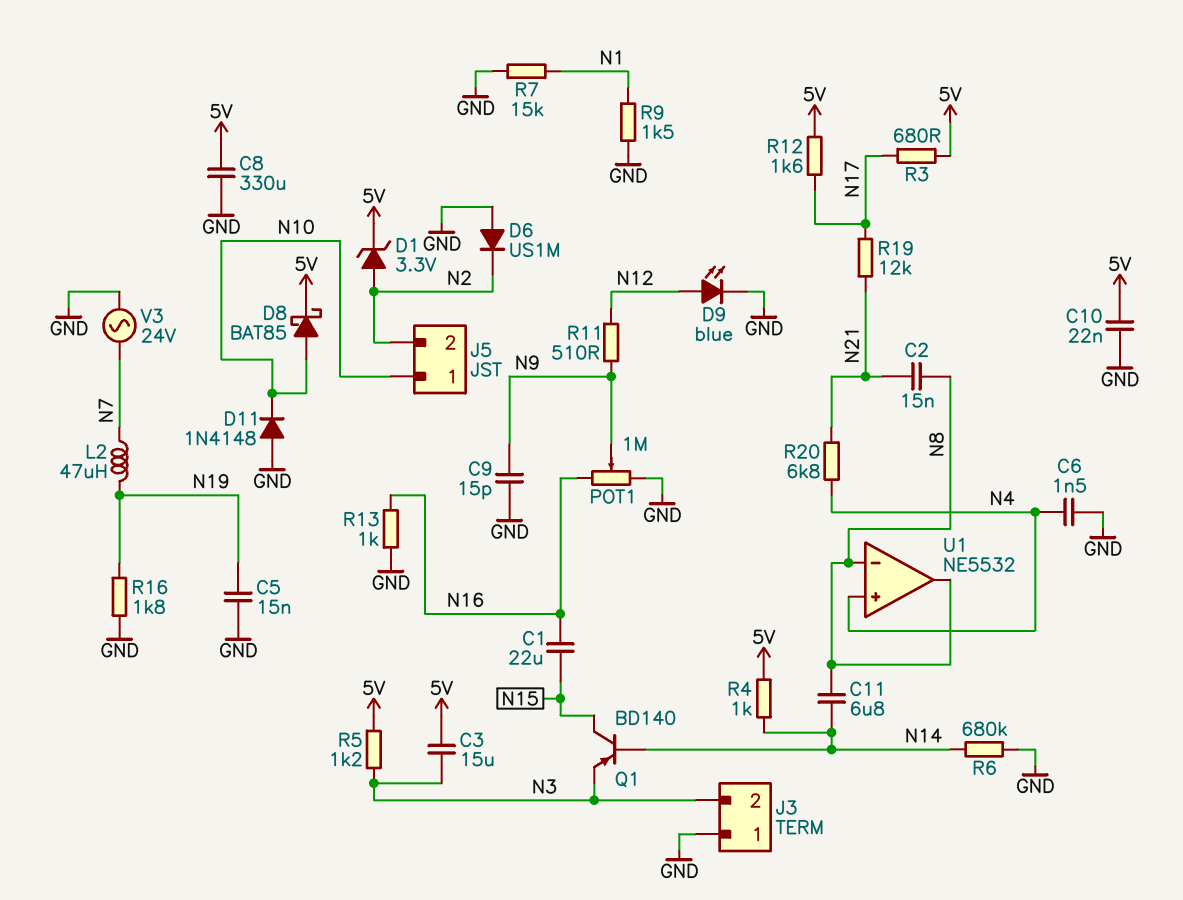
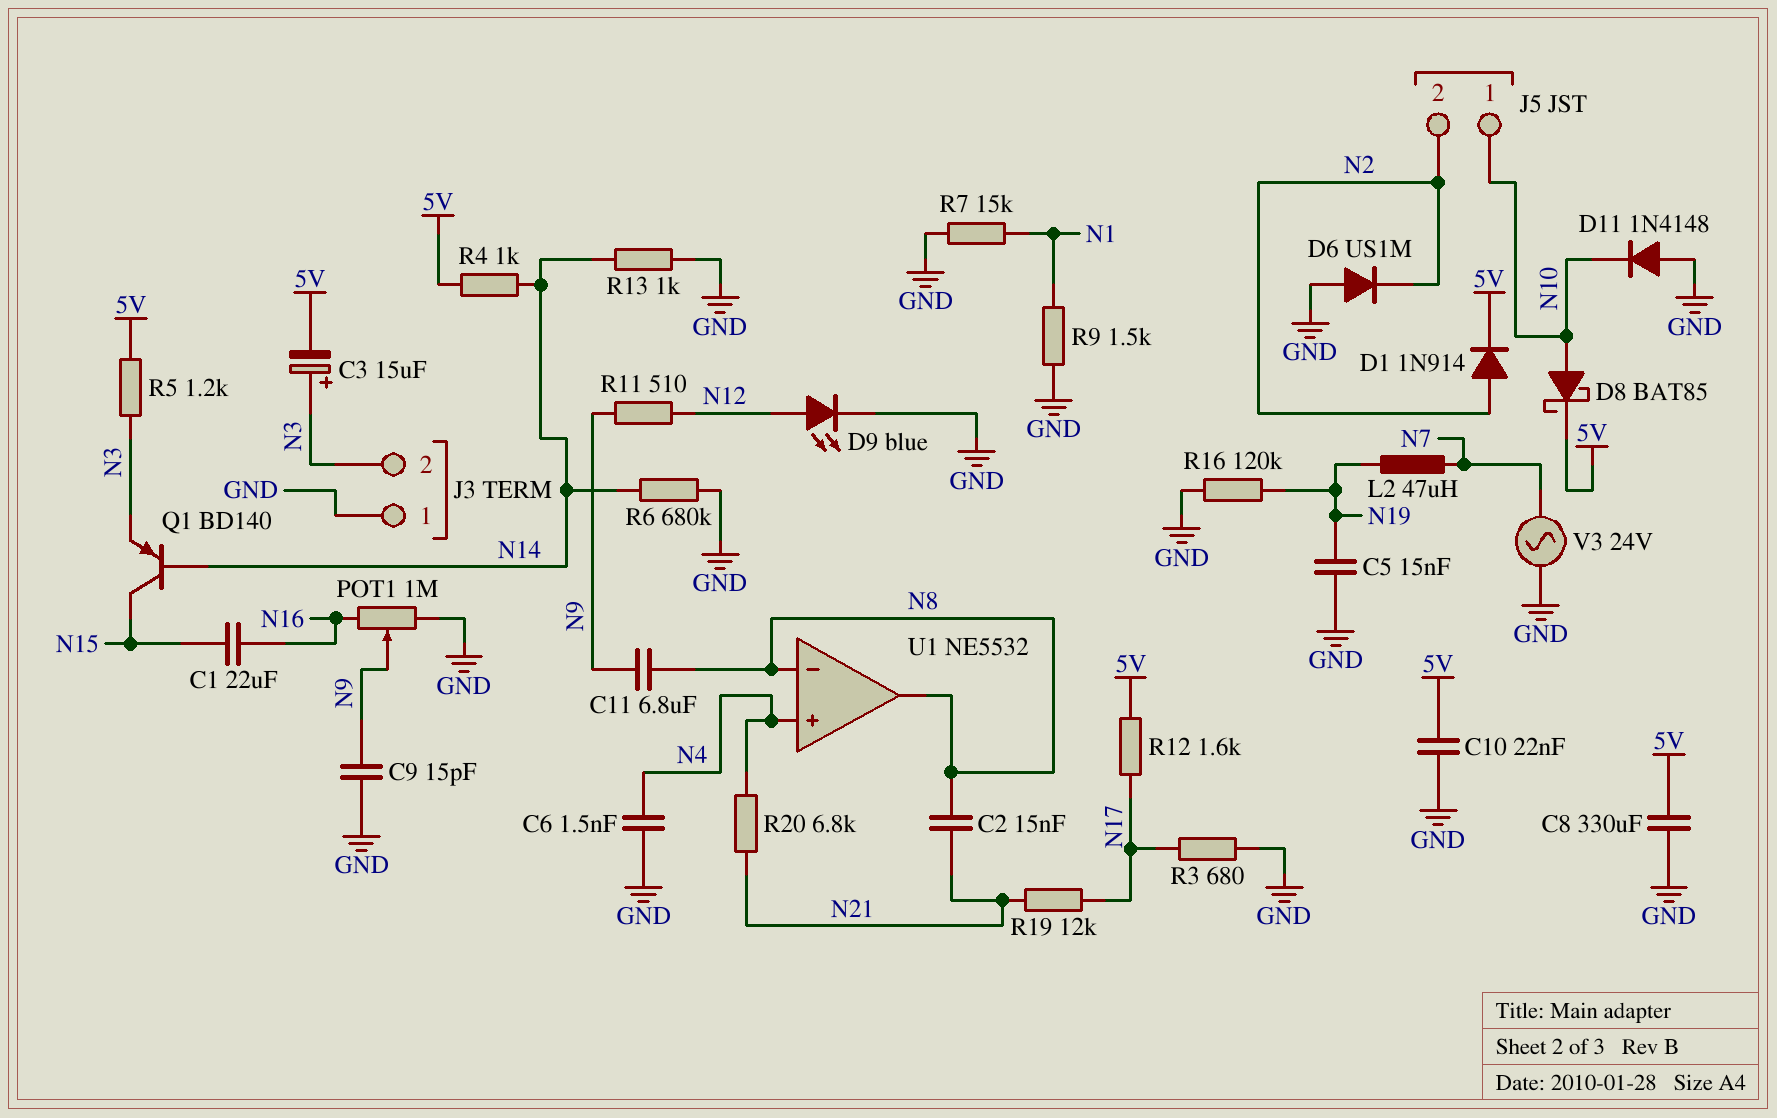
C3: 15uF (5V, N3) -> 15uF (plus N3, minus 5V)
C11: 6.8uF (N8, N14) -> 6.8uF (N8, N9)
D1: zener 3.3V (A N2, K 5V) -> diode 1N914 (A N2, K 5V)
R3: 680 (5V, N17) -> 680 (GND, N17)
R13: 1k (GND, N16) -> 1k (GND, N14)
R16: 1.8k (GND, N19) -> 120k (GND, N19)

